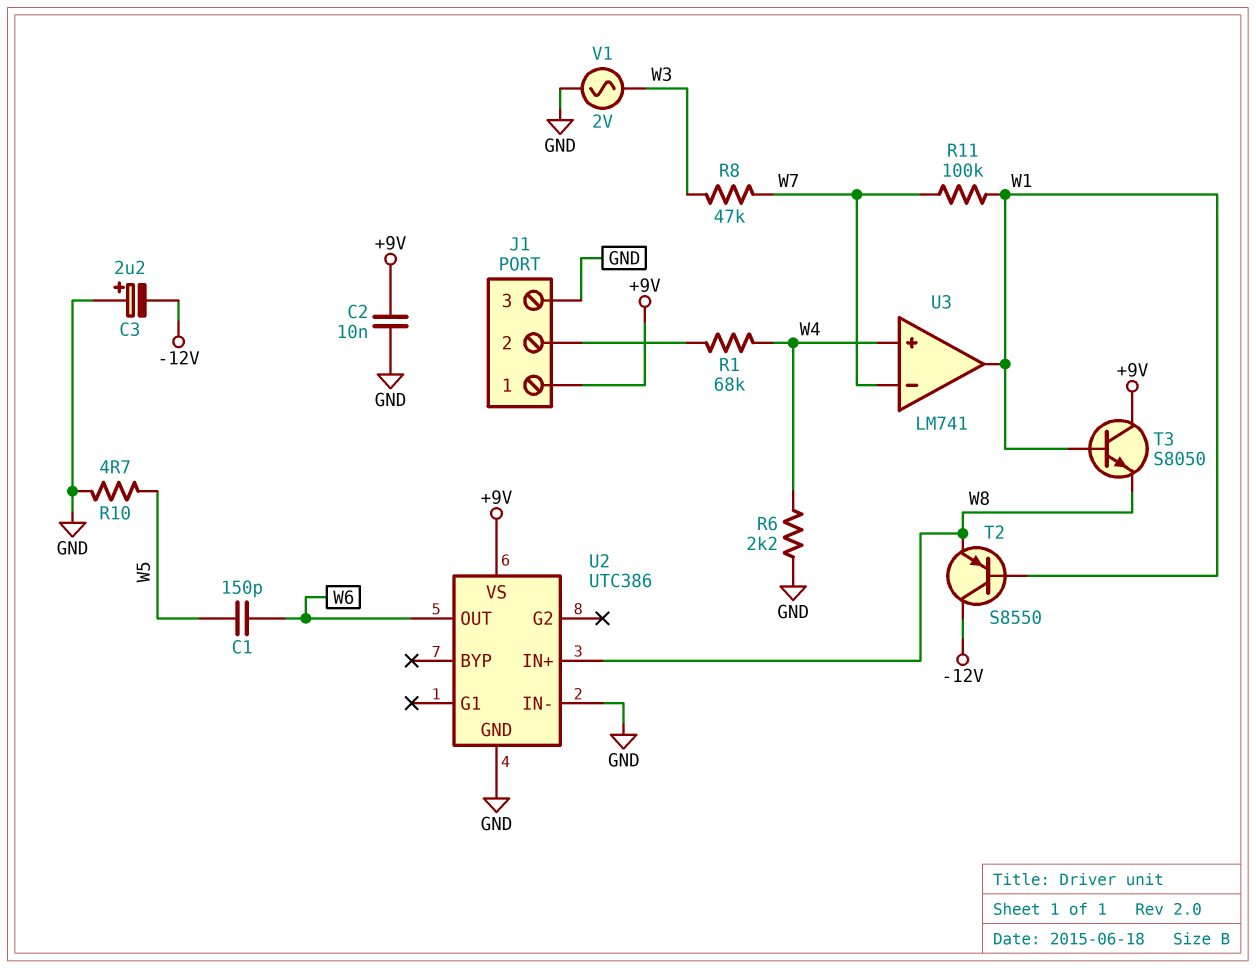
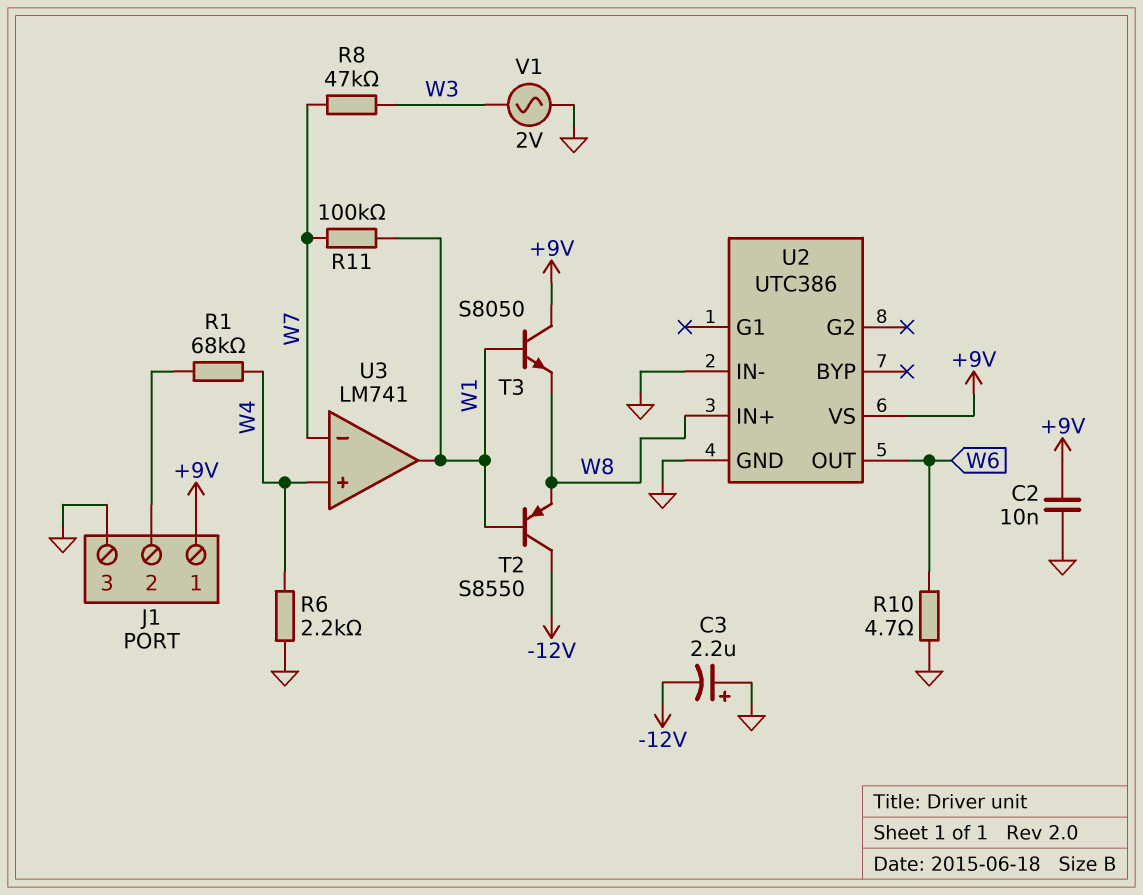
C1: 150pF (W5, W6) -> none
R10: 4.7 (GND, W5) -> 4.7 (GND, W6)

